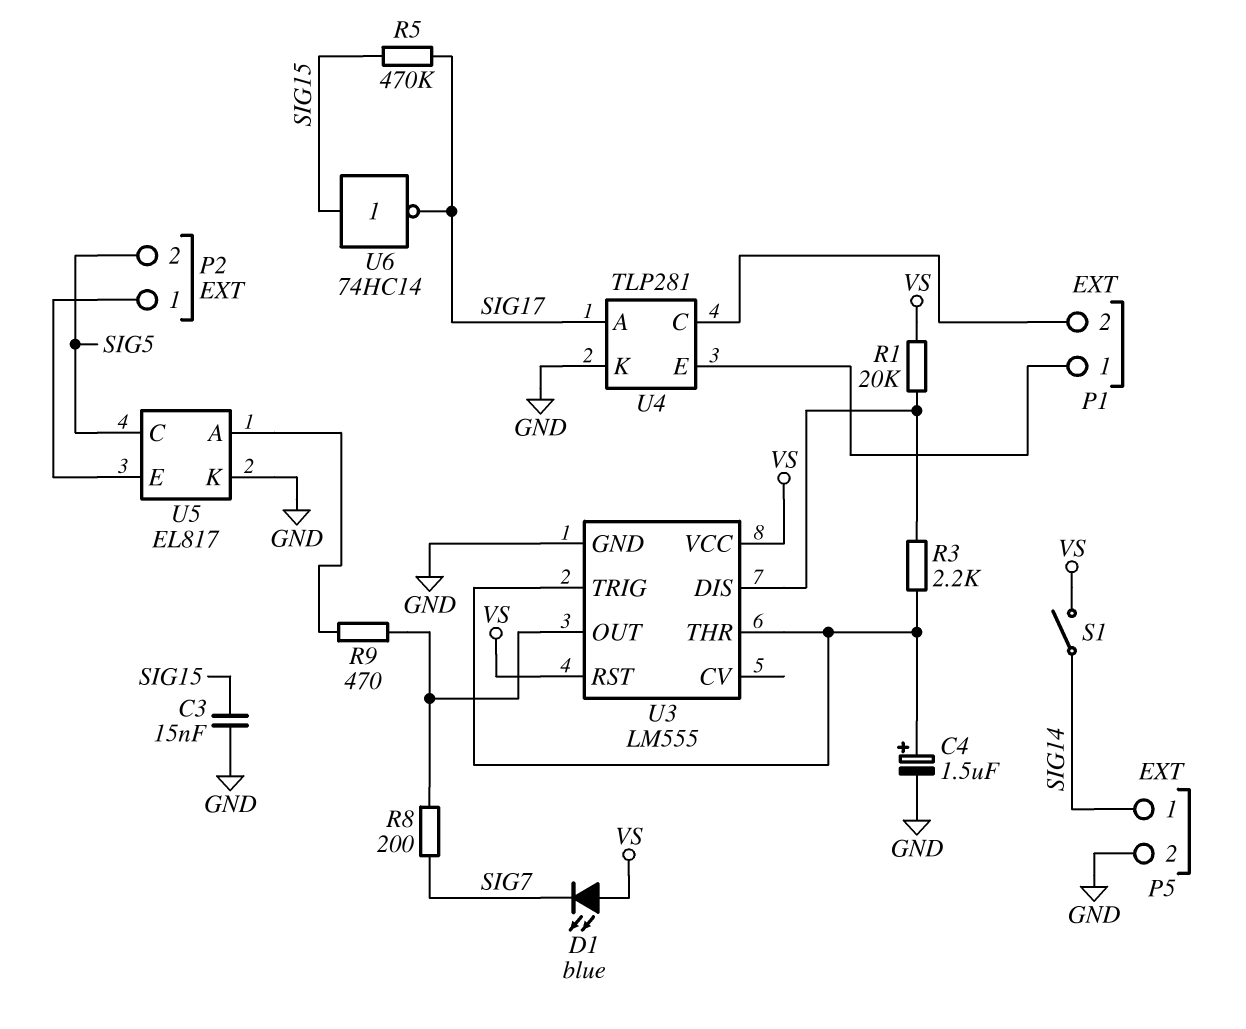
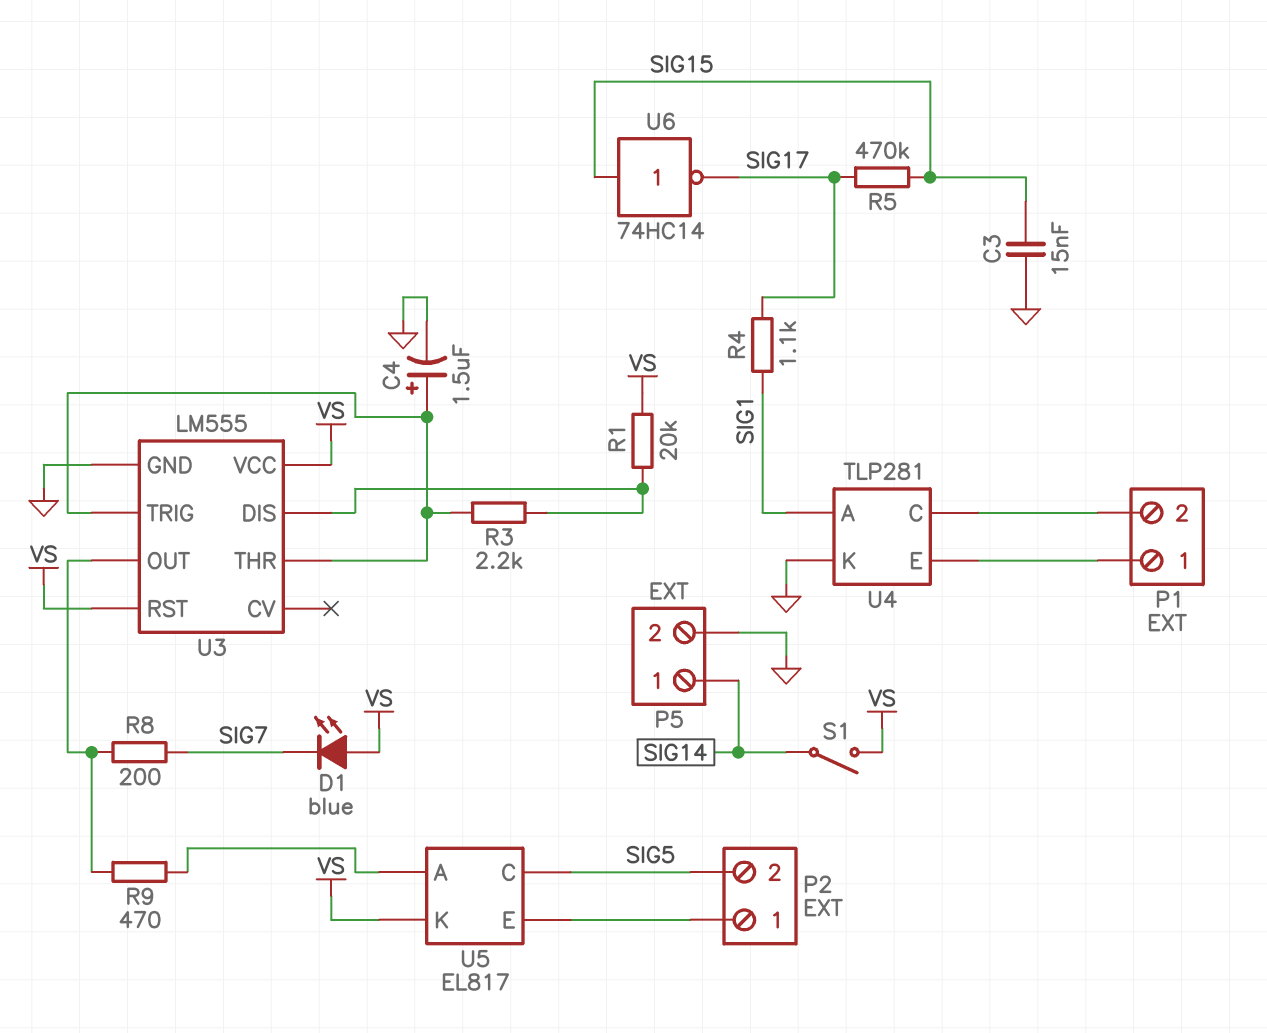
R4: none -> 1.1k (SIG1, SIG17)
U4 pin A: SIG17 -> SIG1
U5 pin K: GND -> VS

